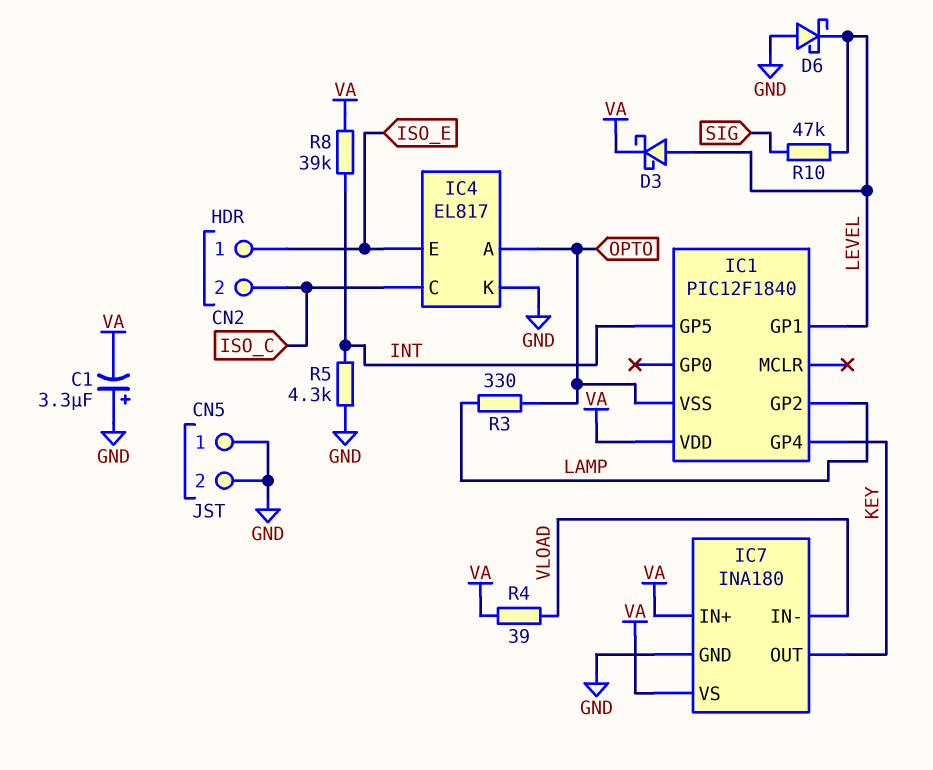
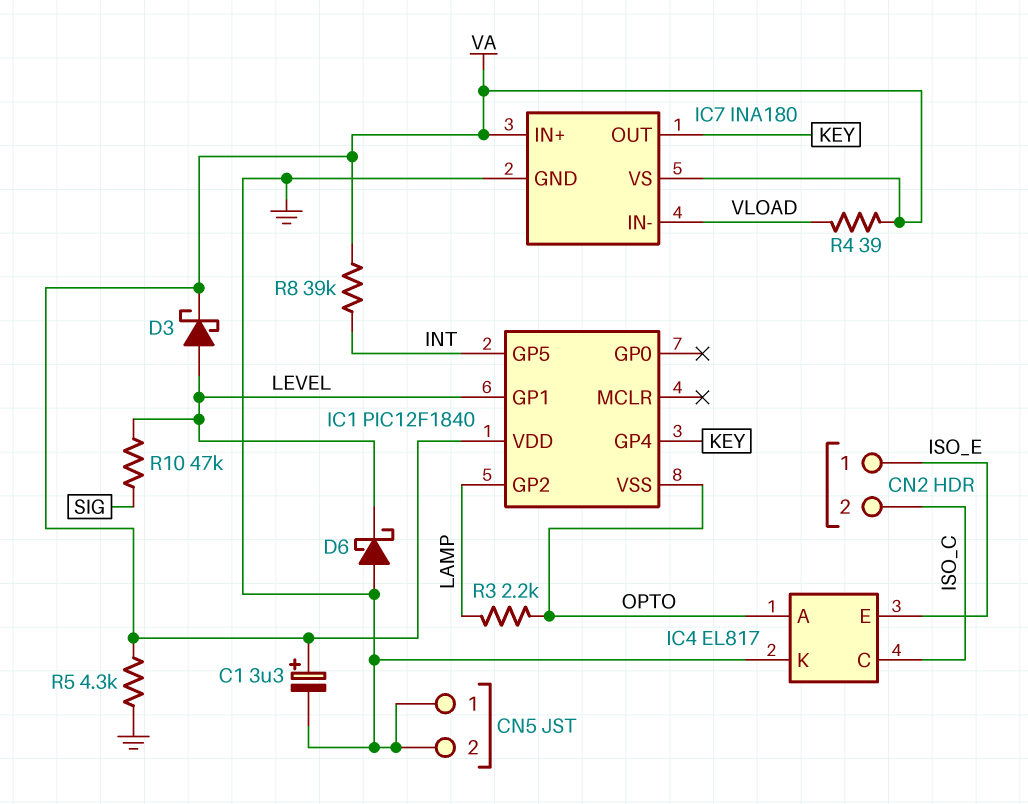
C1: 3.3uF (plus GND, minus VA) -> 3.3uF (plus VA, minus GND)
R3: 330 (LAMP, OPTO) -> 2.2k (LAMP, OPTO)
R5: 4.3k (GND, INT) -> 4.3k (GND, VA)

